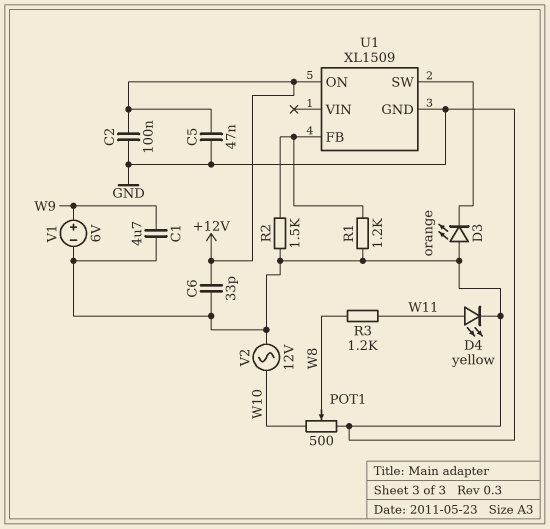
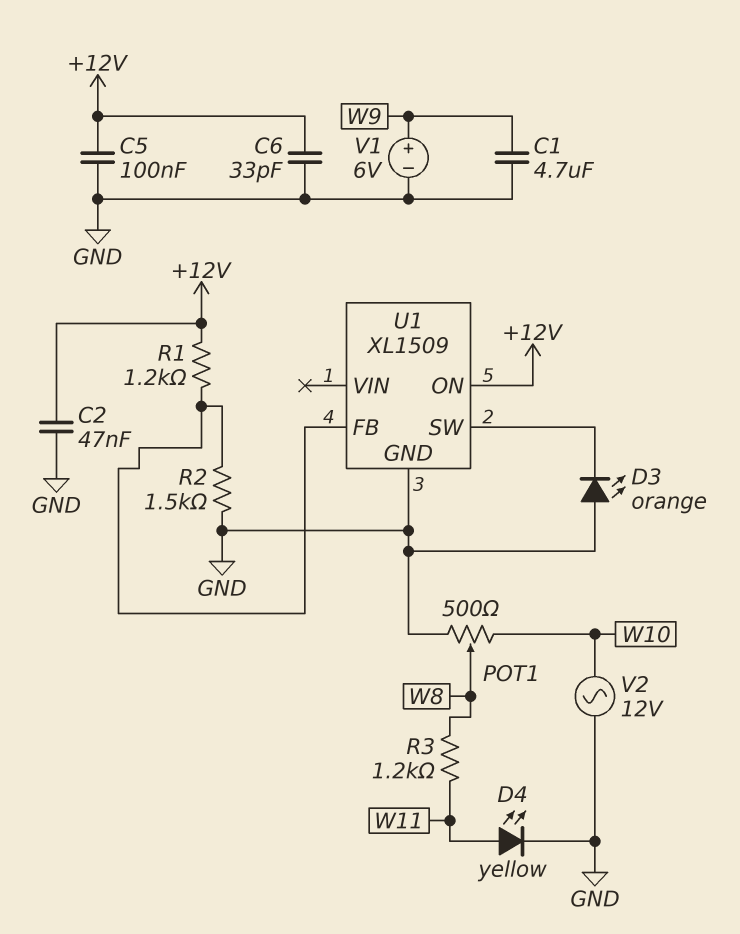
C2: 100nF (+12V, GND) -> 47nF (+12V, GND)
C5: 47nF (+12V, GND) -> 100nF (+12V, GND)
R1: 1.2k (GND, U1/FB) -> 1.2k (+12V, U1/FB)

